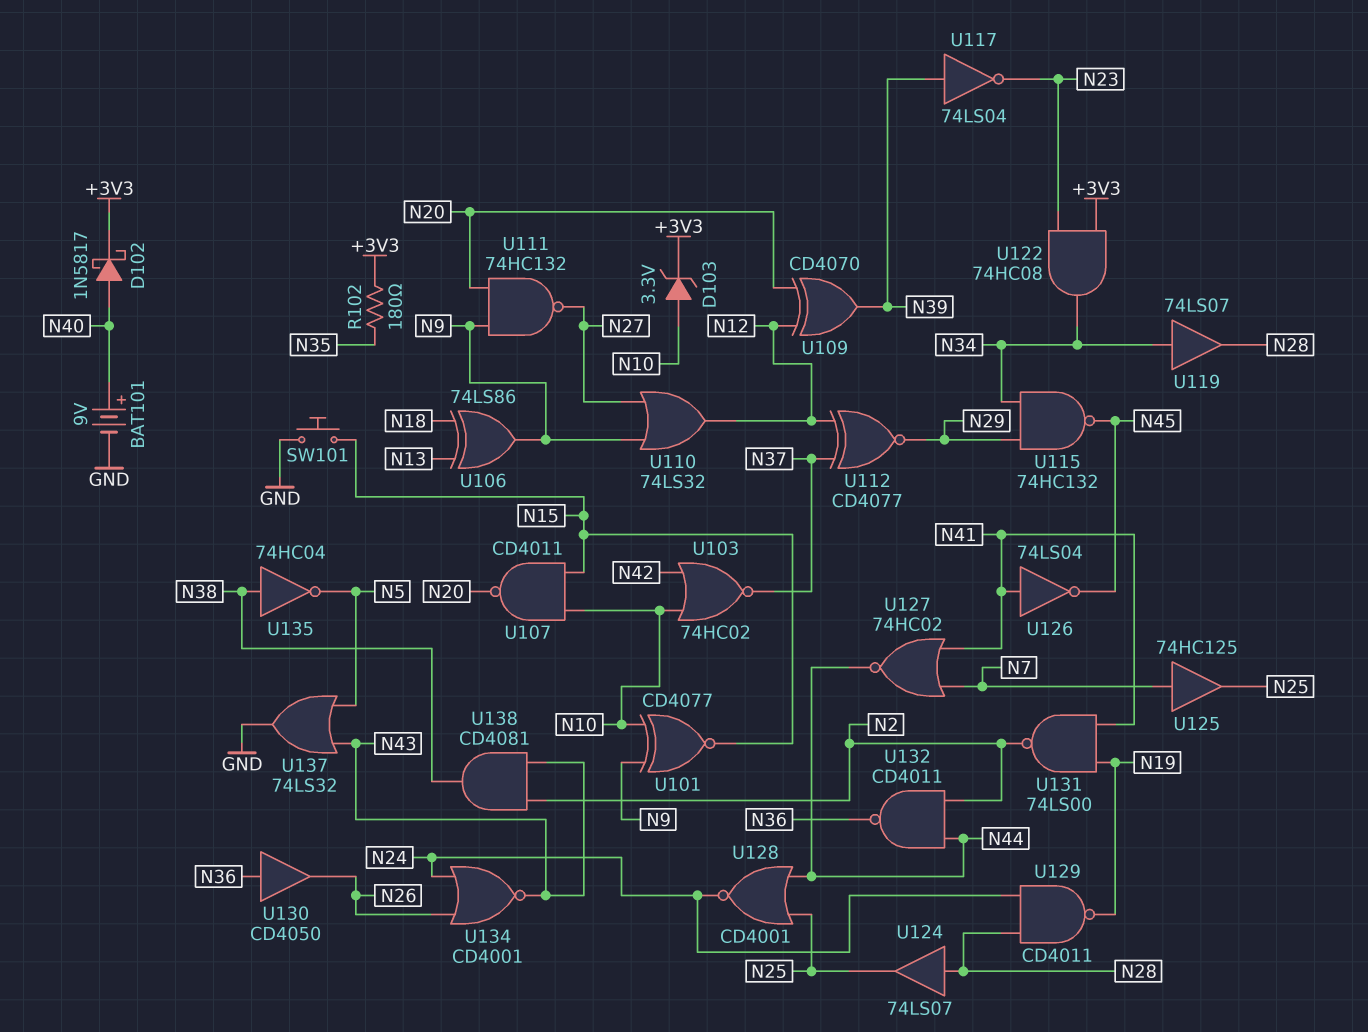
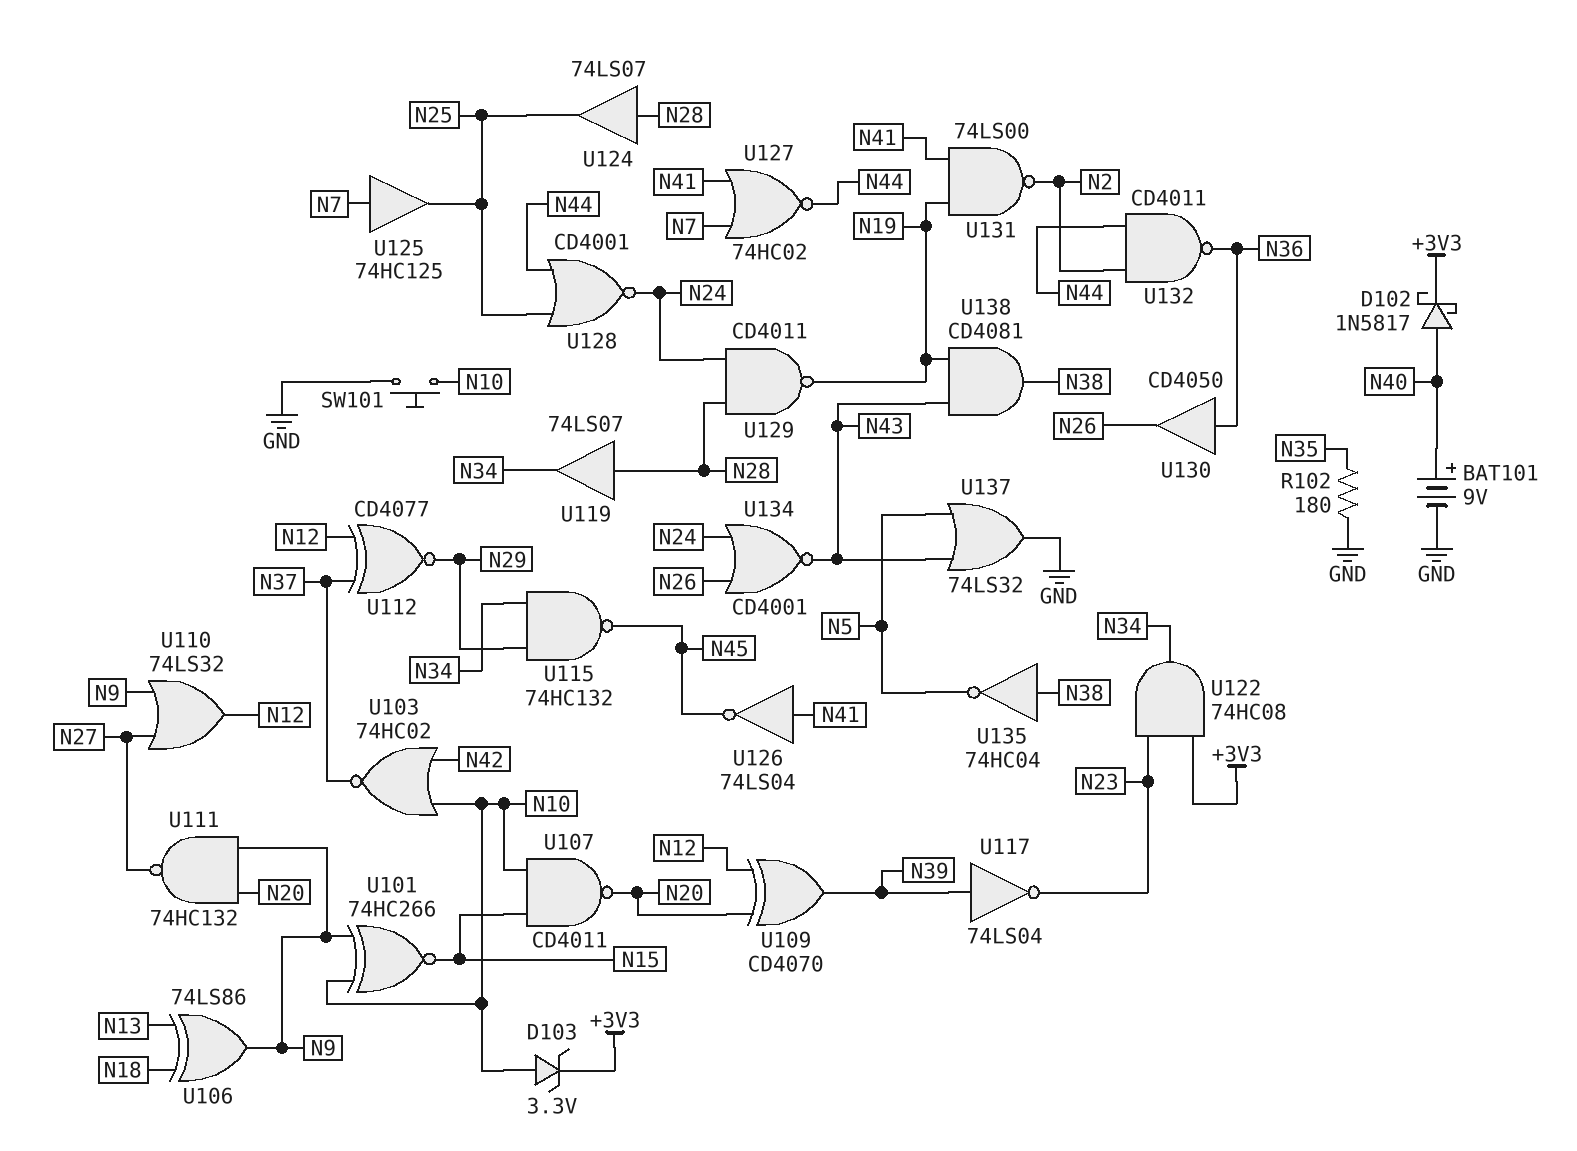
R102: 180 (+3V3, N35) -> 180 (GND, N35)
SW101: button (GND, N15) -> button (GND, N10)
U101: XNOR CD4077 (in N9, in N10, out N15) -> XNOR 74HC266 (in N9, in N10, out N15)
U119: buffer 74LS07 (in N34, out N28) -> buffer 74LS07 (in N28, out N34)
U138: AND CD4081 (in N2, in N43, out N38) -> AND CD4081 (in N19, in N43, out N38)

